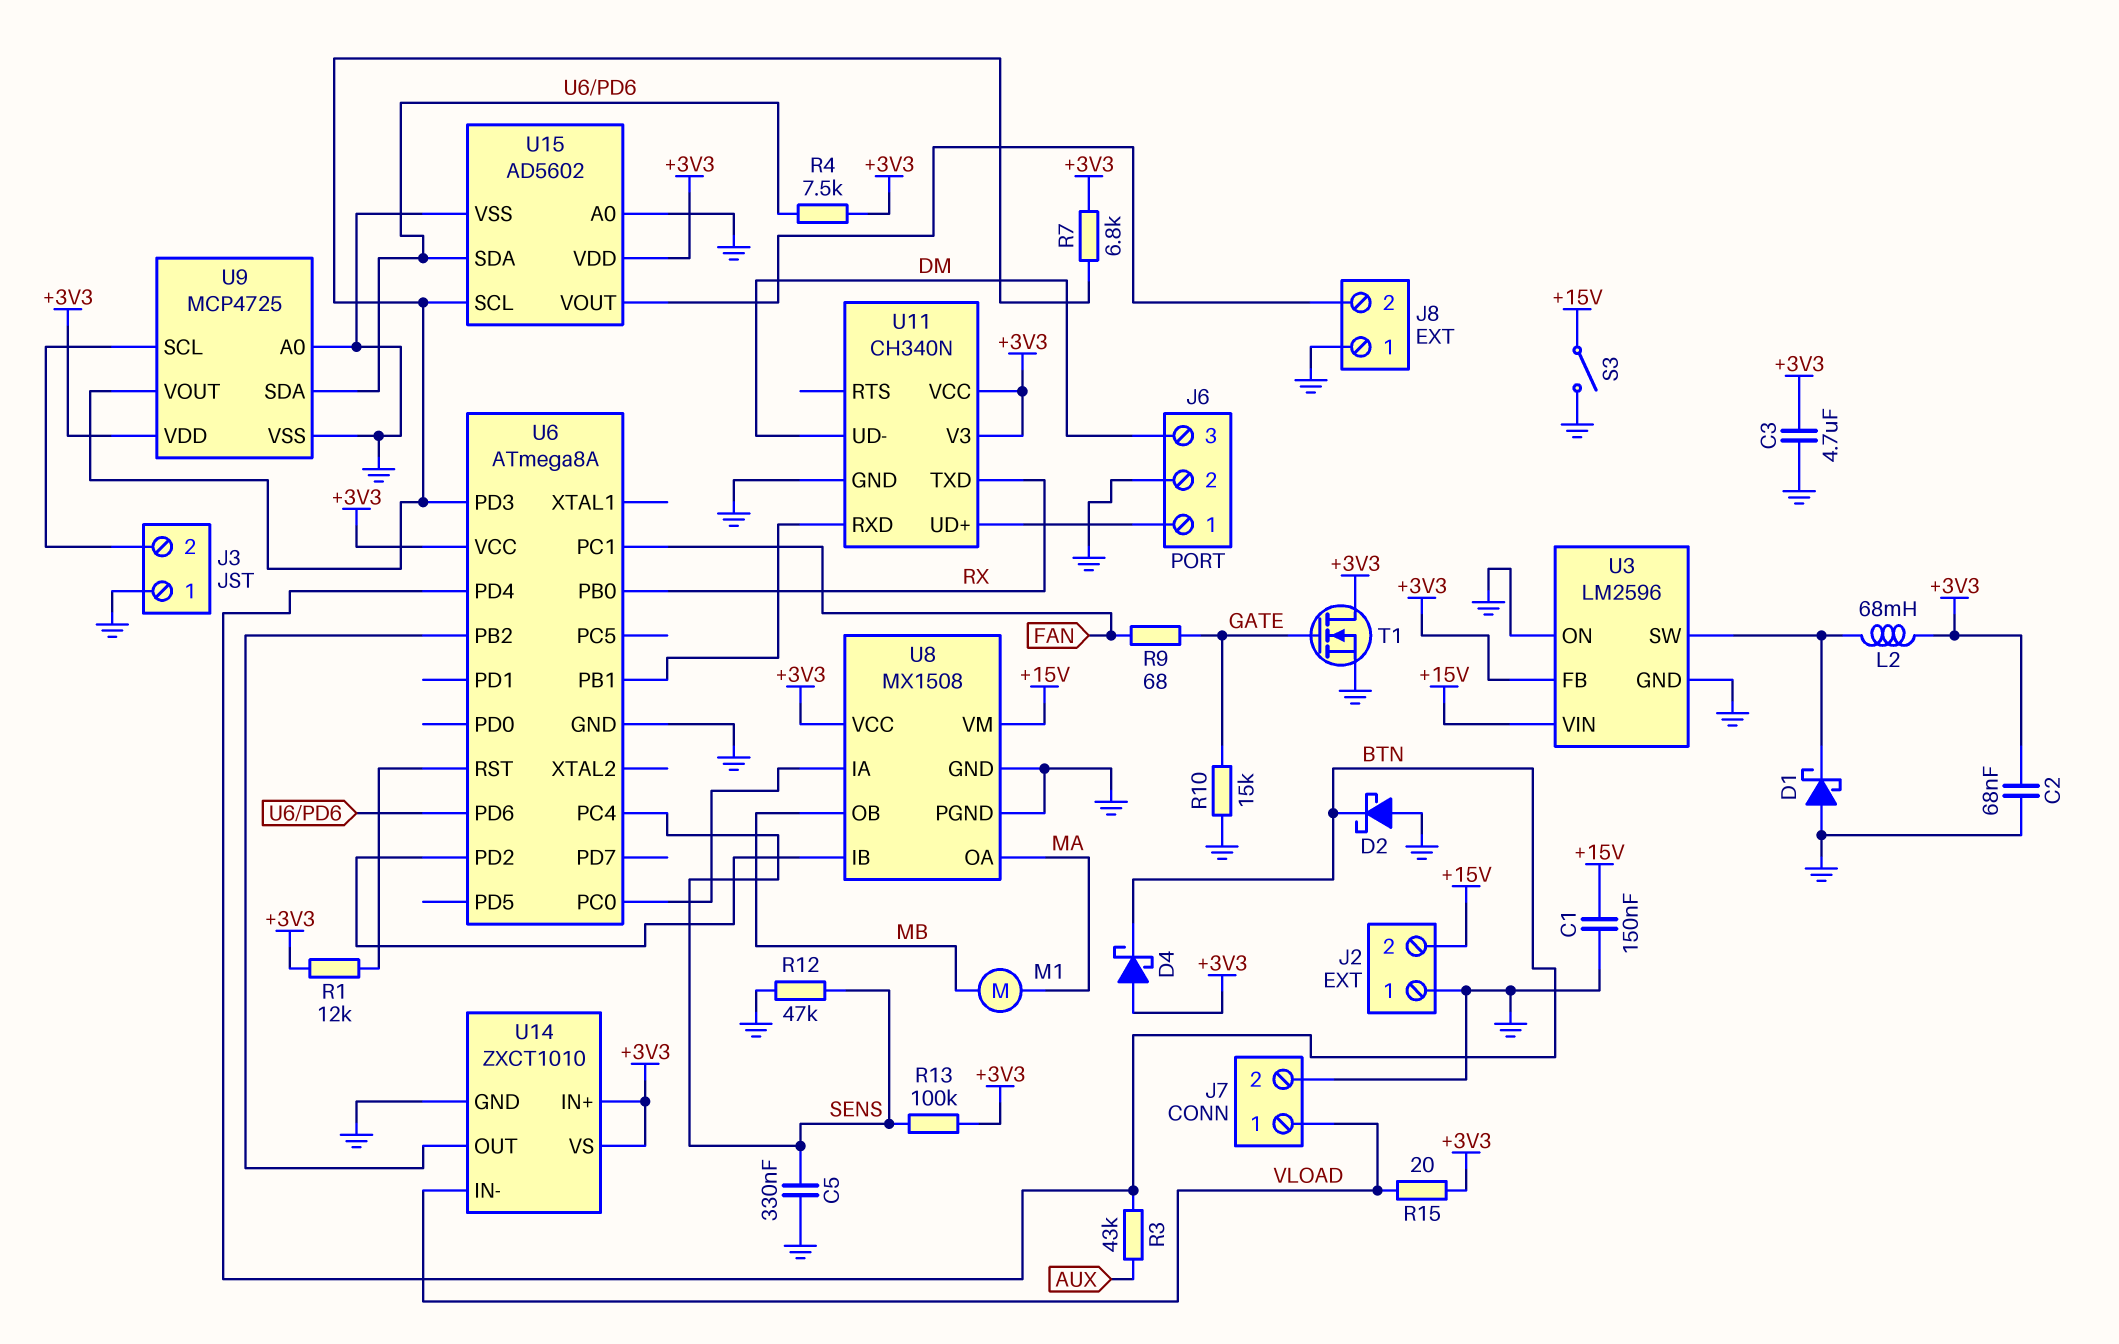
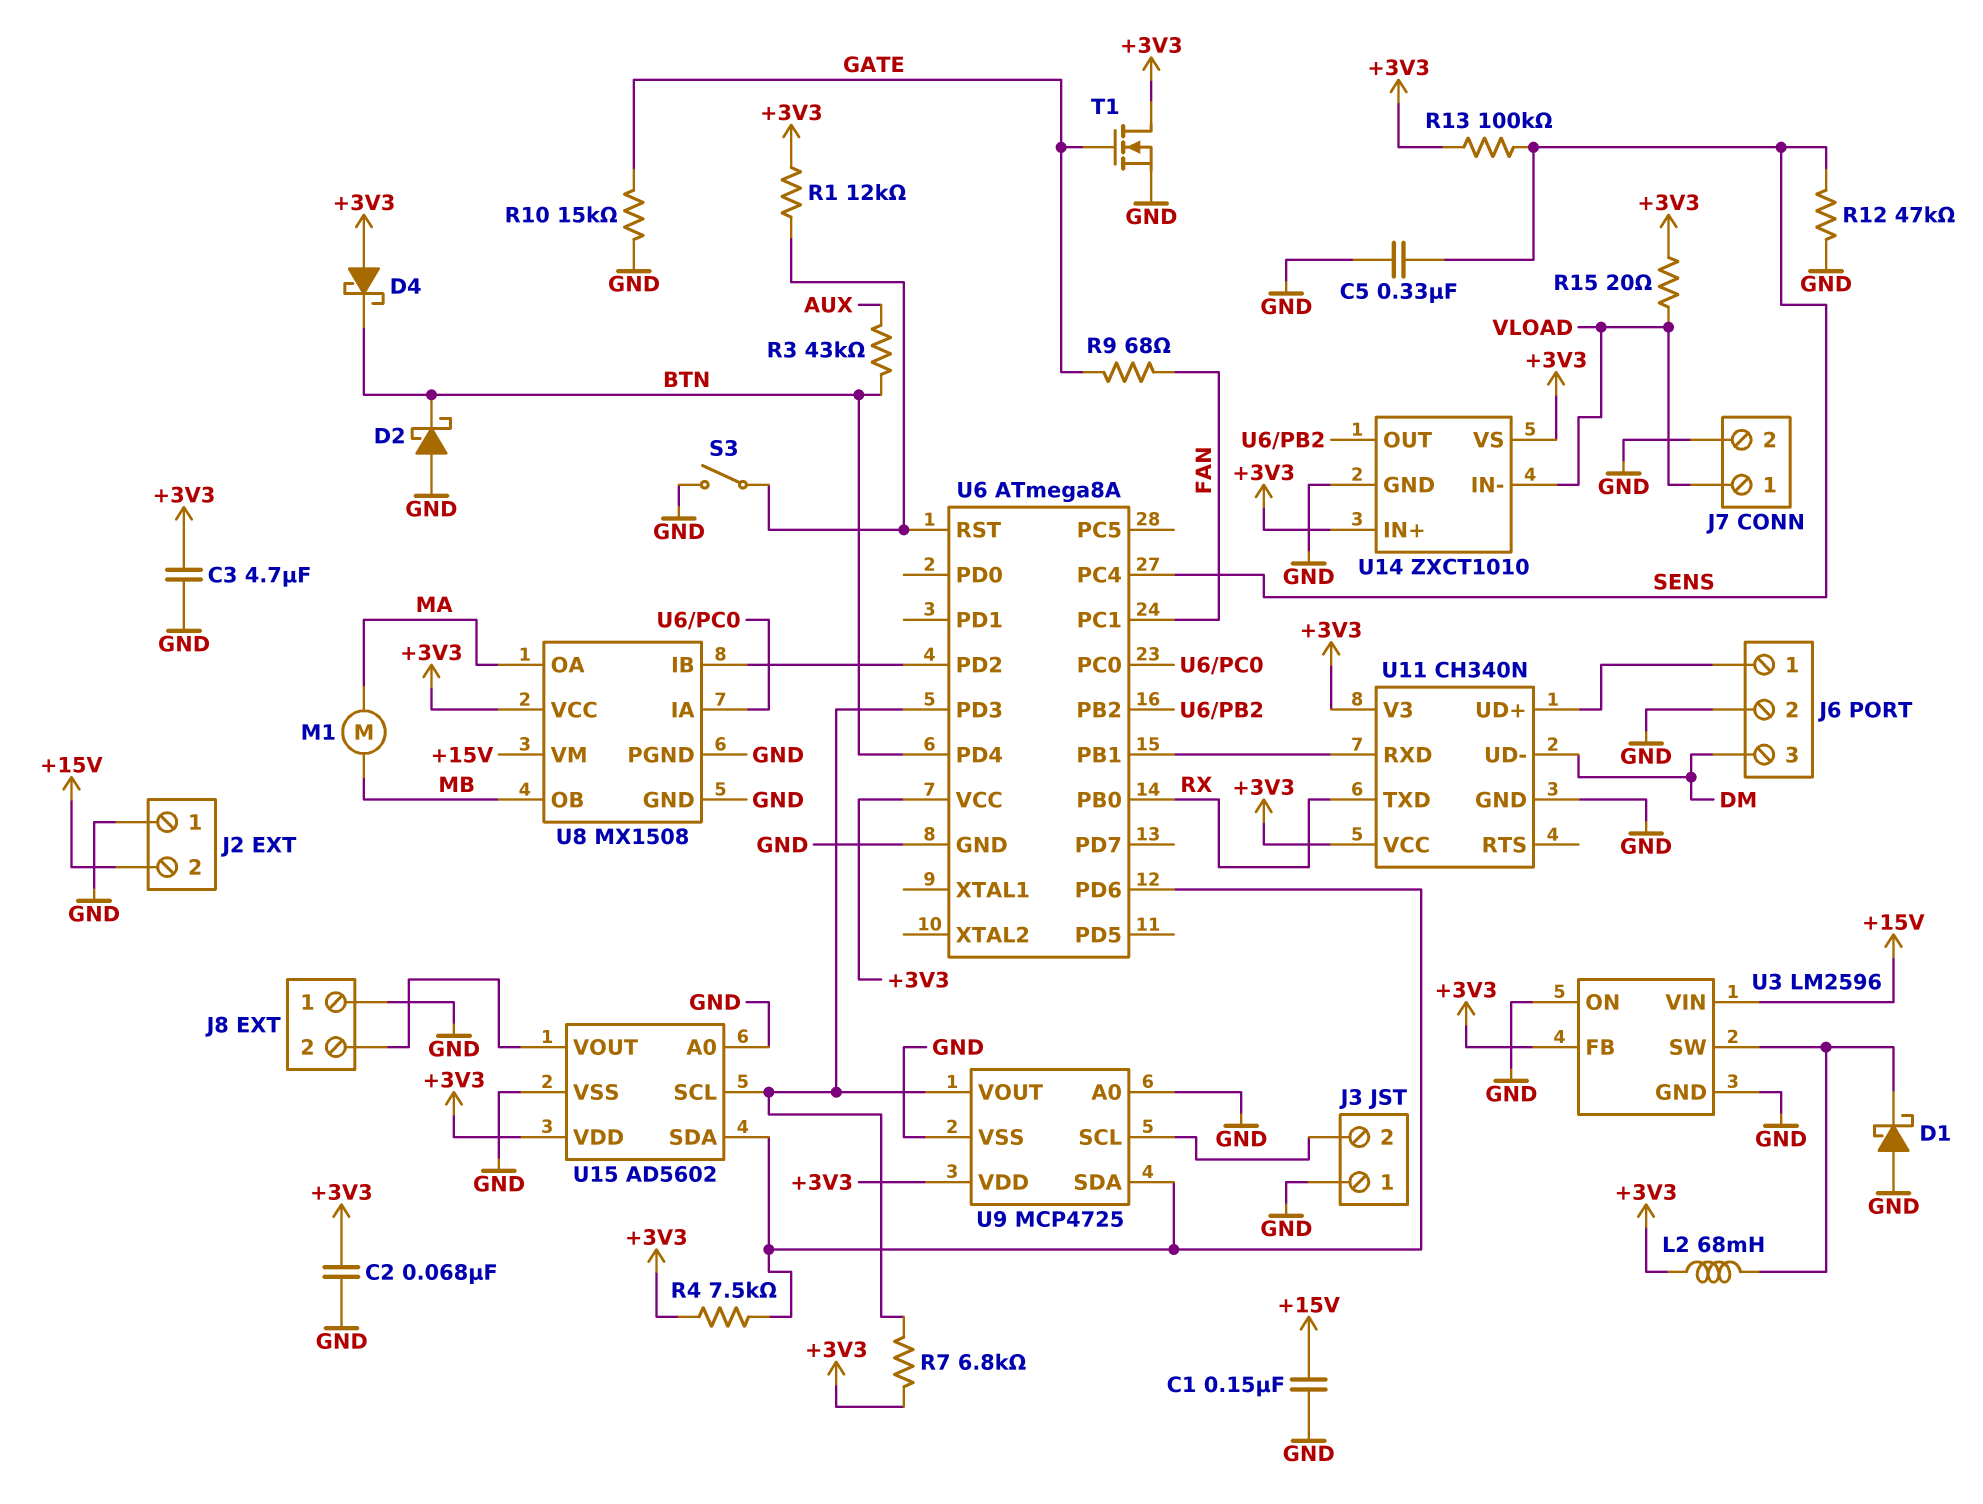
S3: switch (+15V, GND) -> switch (GND, U6/RST)

